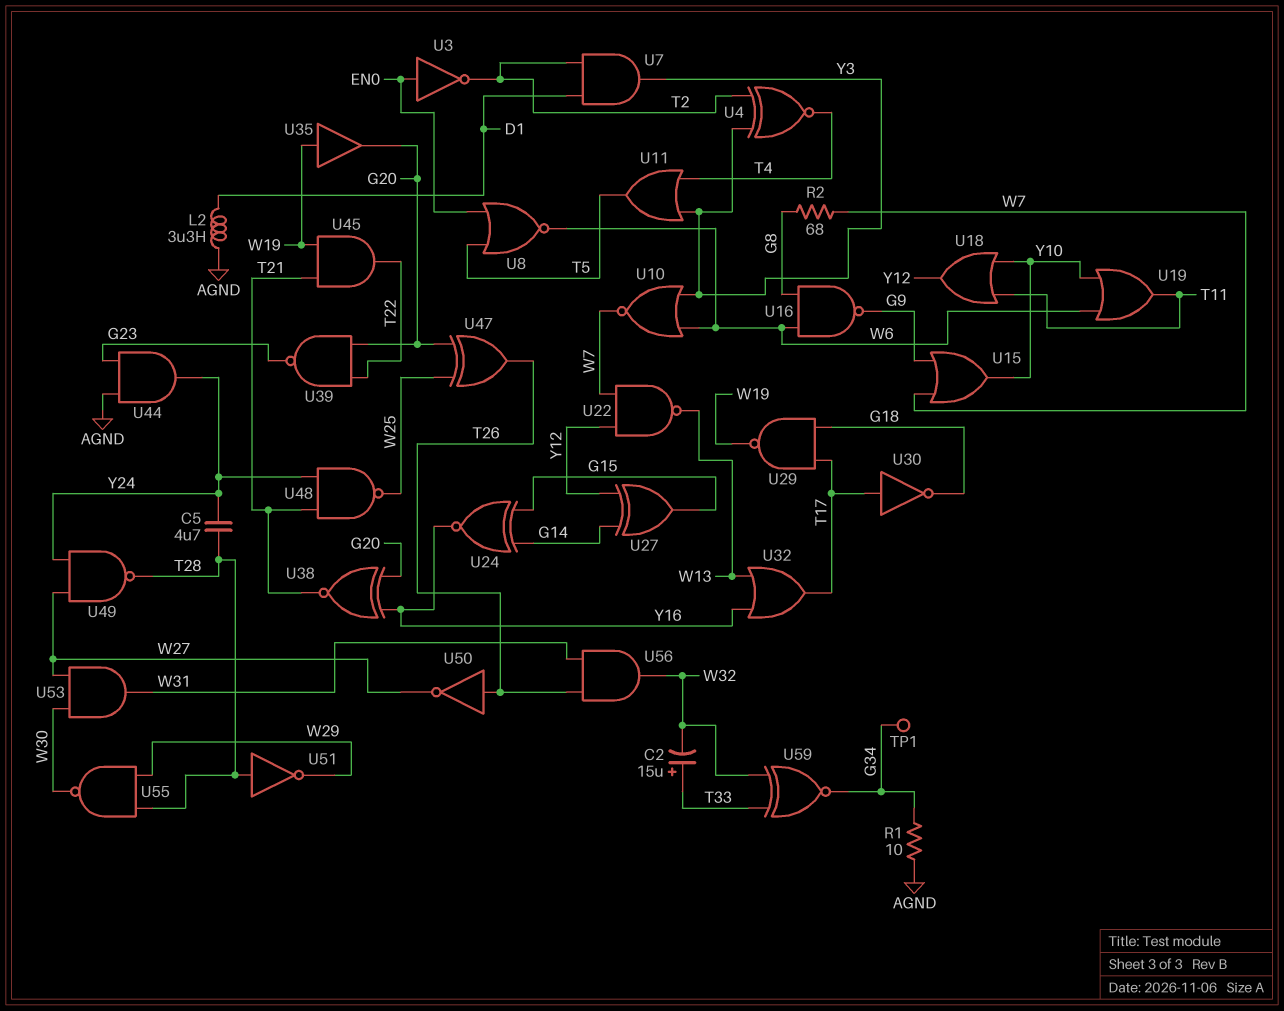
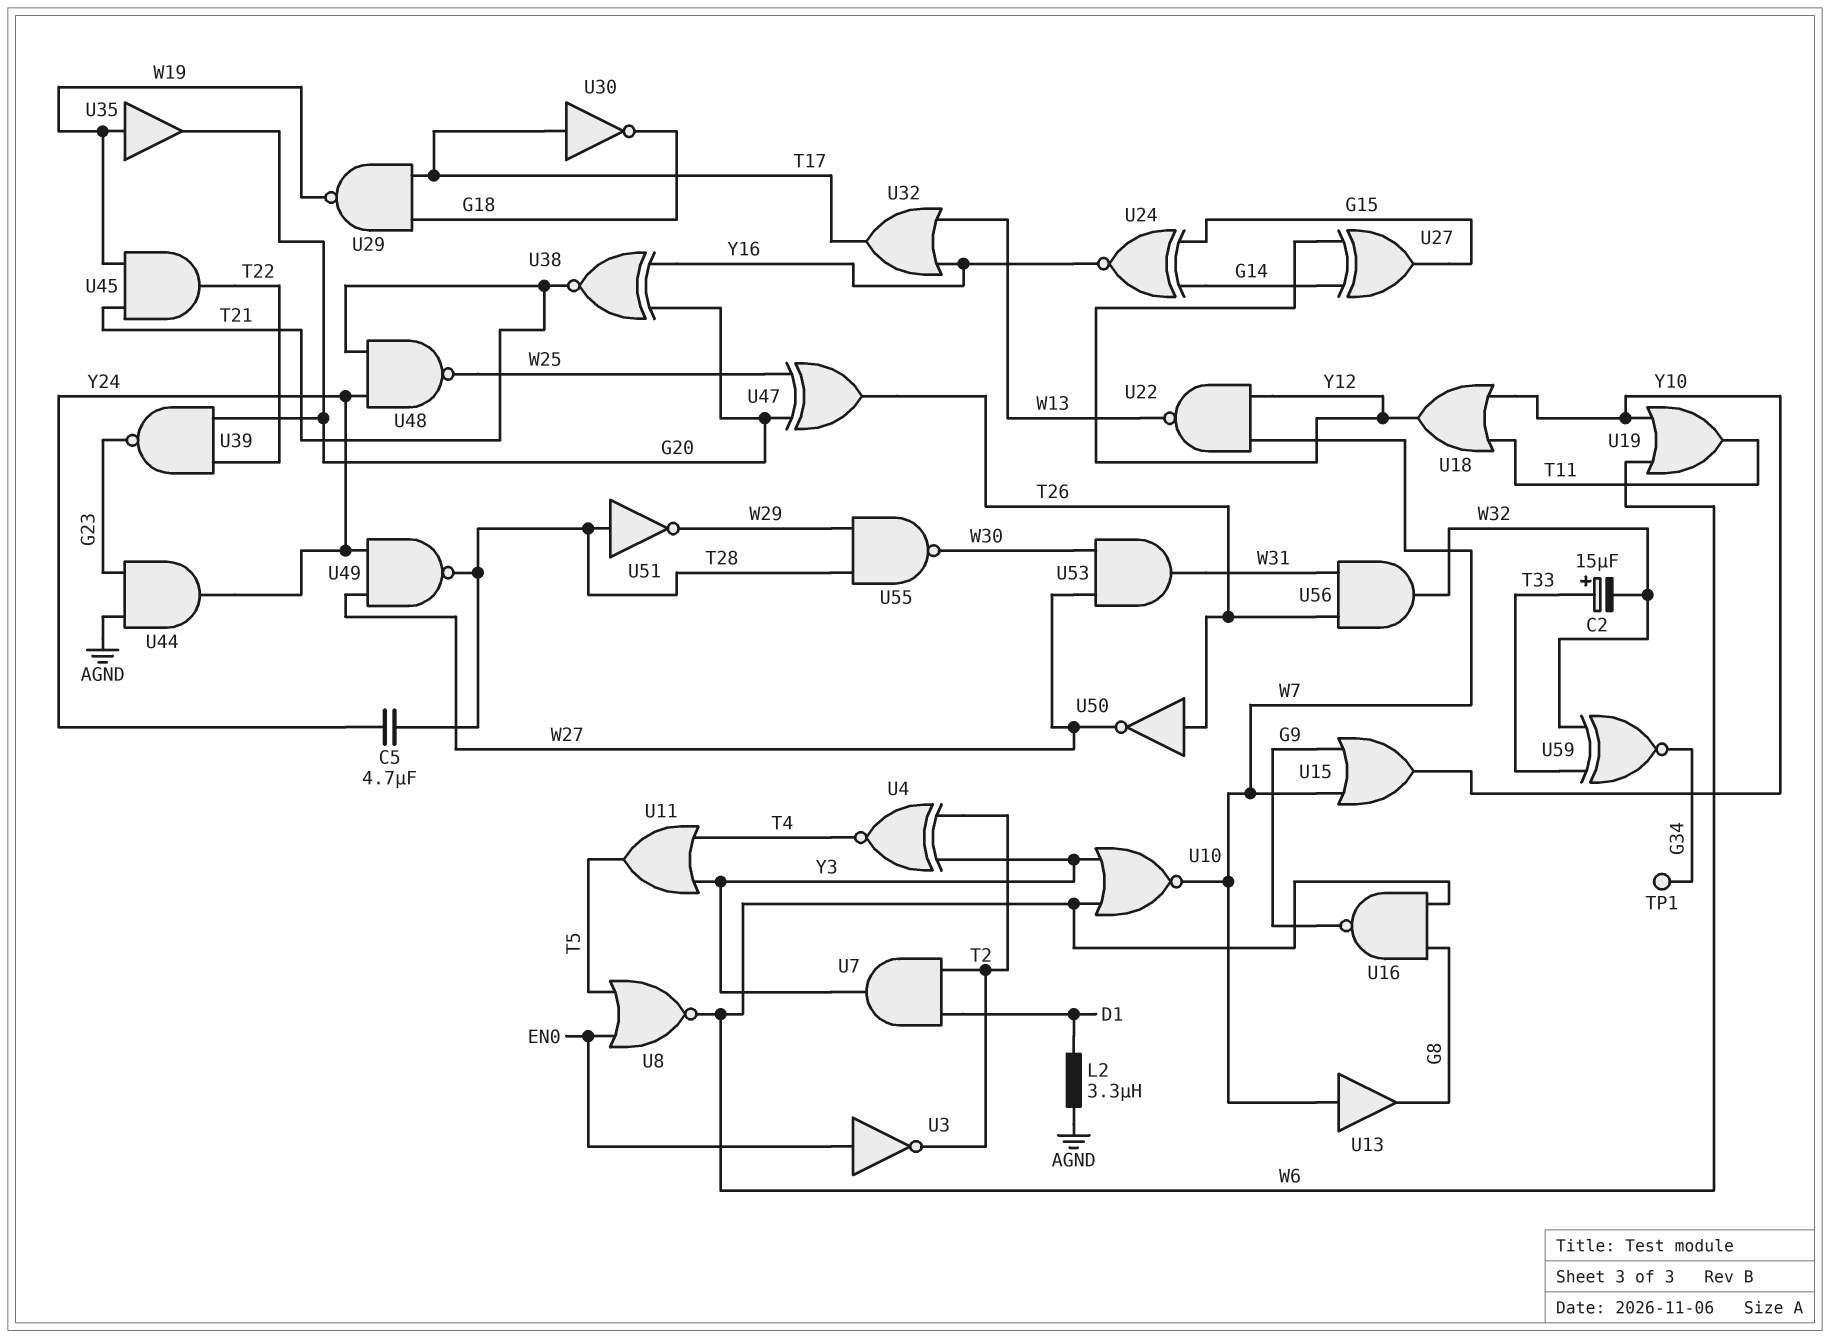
R1: 10 (AGND, G34) -> none
R2: 68 (G8, W7) -> none
U13: none -> buffer (in W7, out G8)

